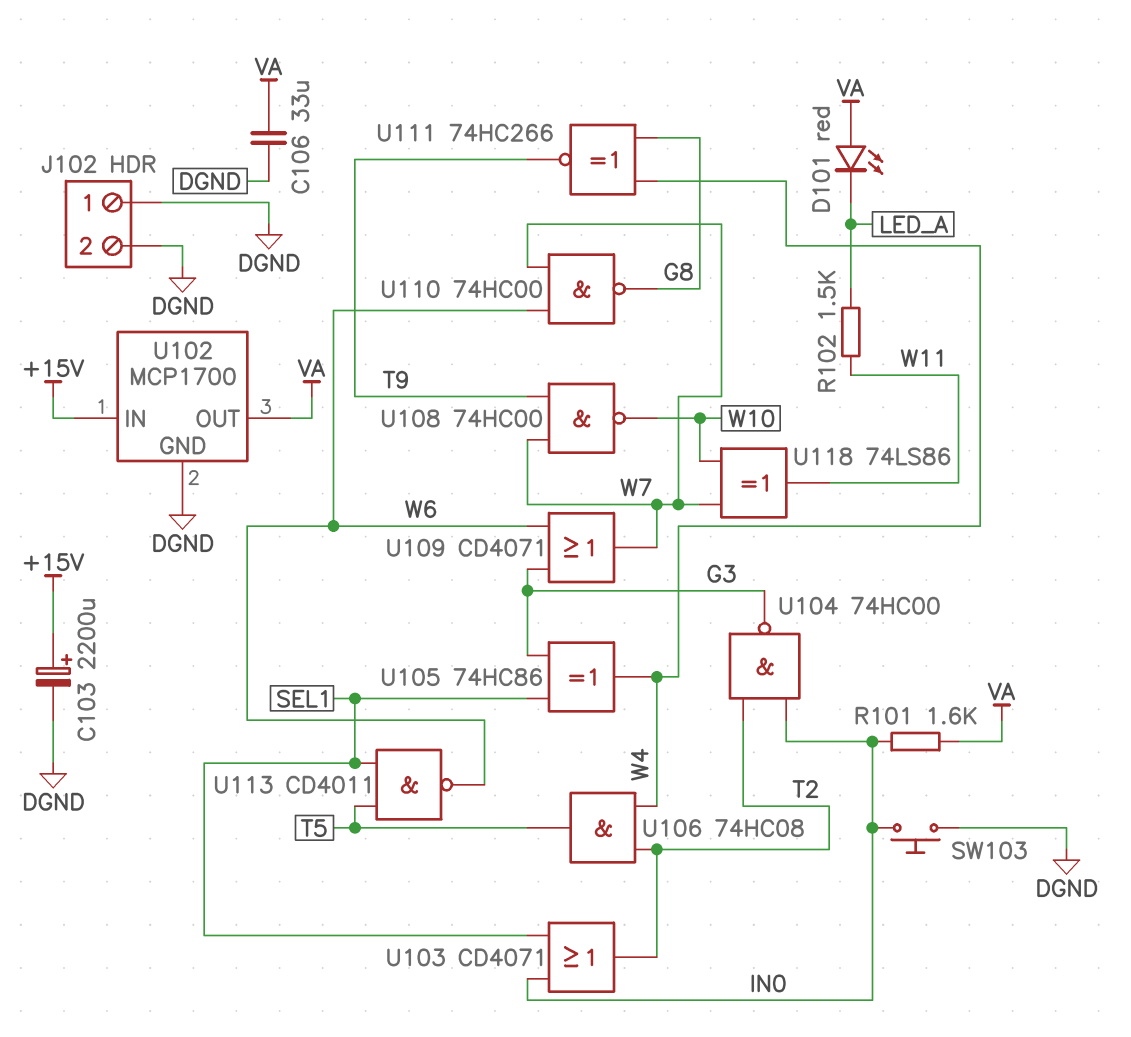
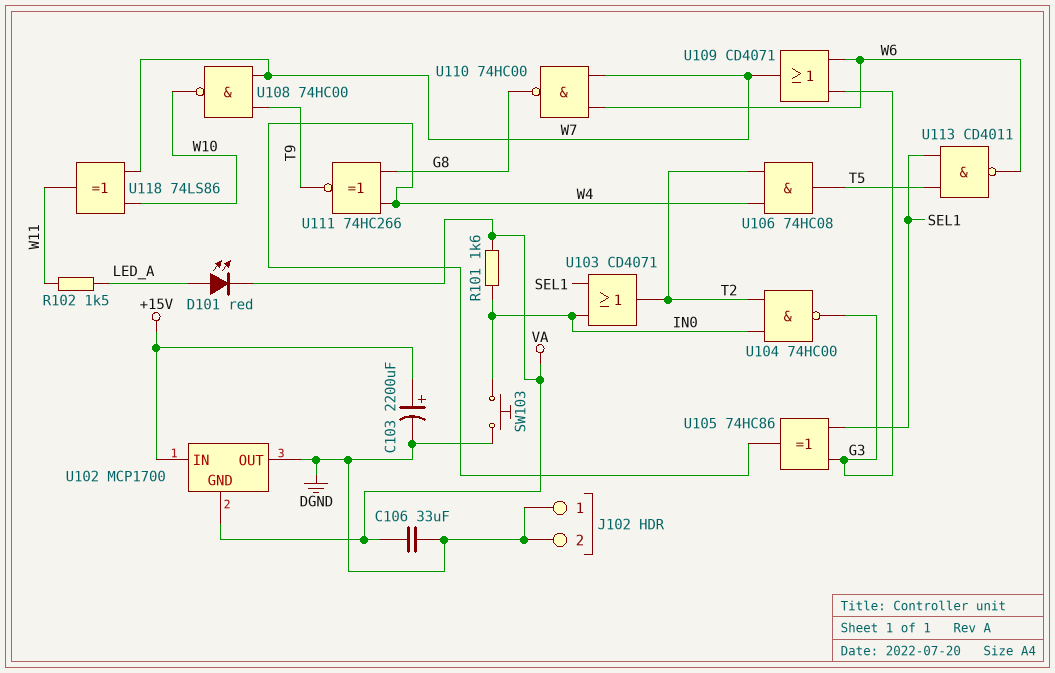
D101: LED red (A VA, K LED_A) -> LED red (A LED_A, K VA)
U102 pin GND: DGND -> VA
U102 pin OUT: VA -> DGND

